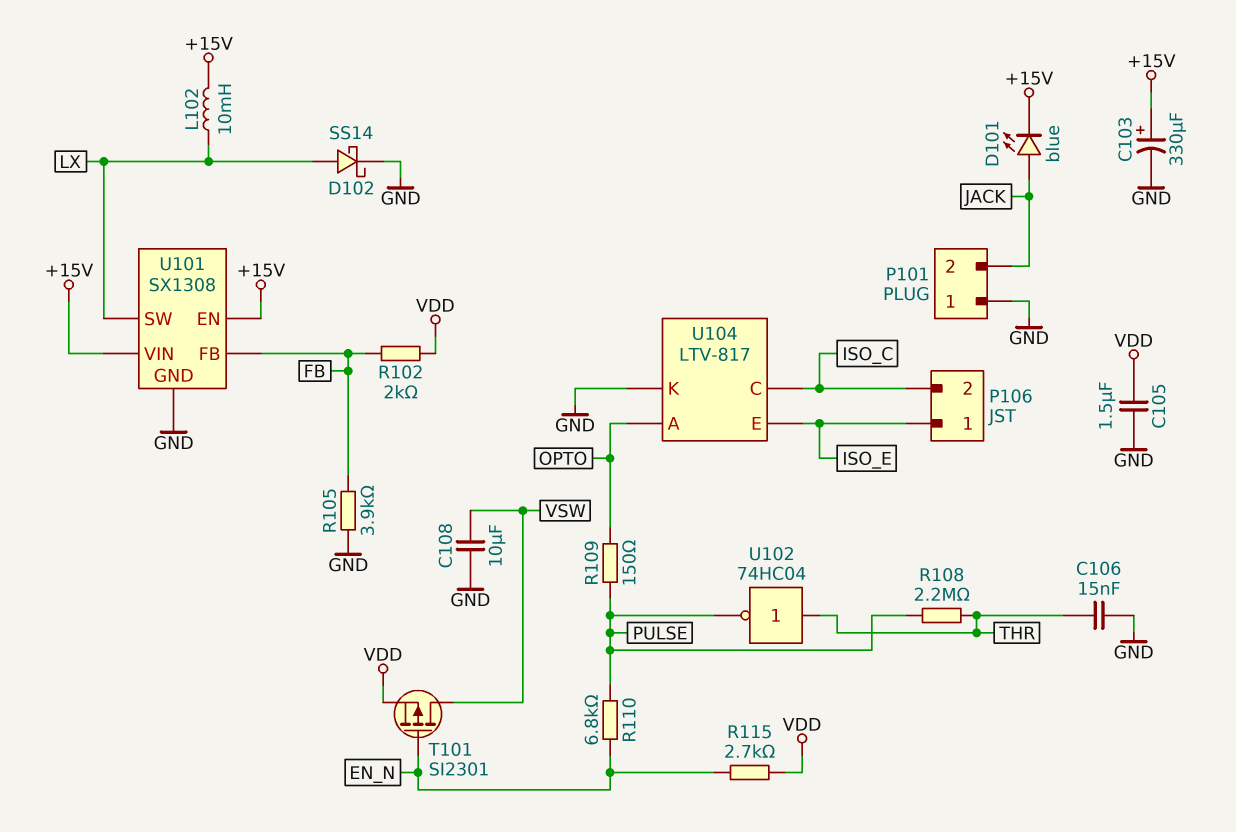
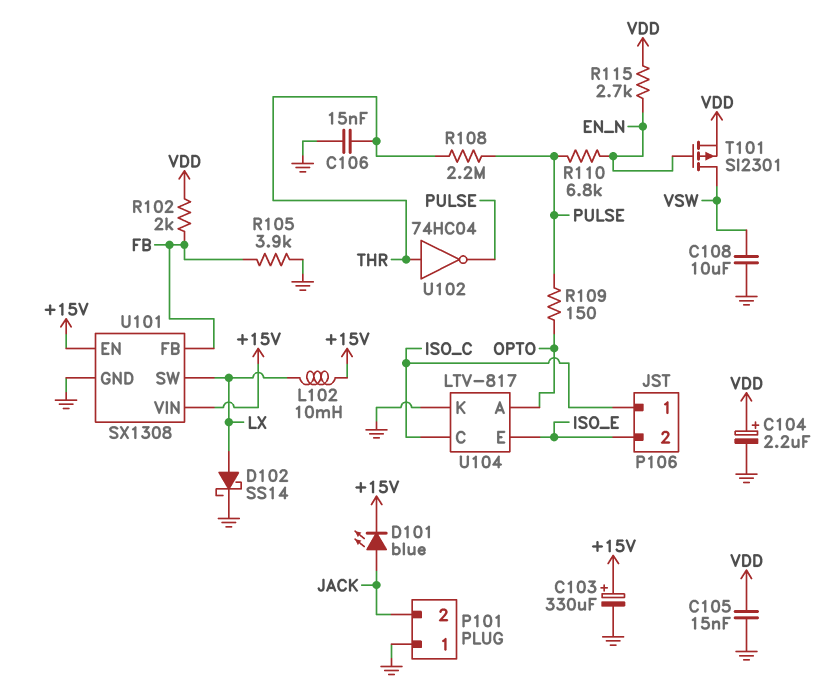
C104: none -> 2.2uF (plus VDD, minus GND)
C105: 1.5uF (GND, VDD) -> 15nF (GND, VDD)
P106 pin 1: ISO_E -> ISO_C
P106 pin 2: ISO_C -> ISO_E

